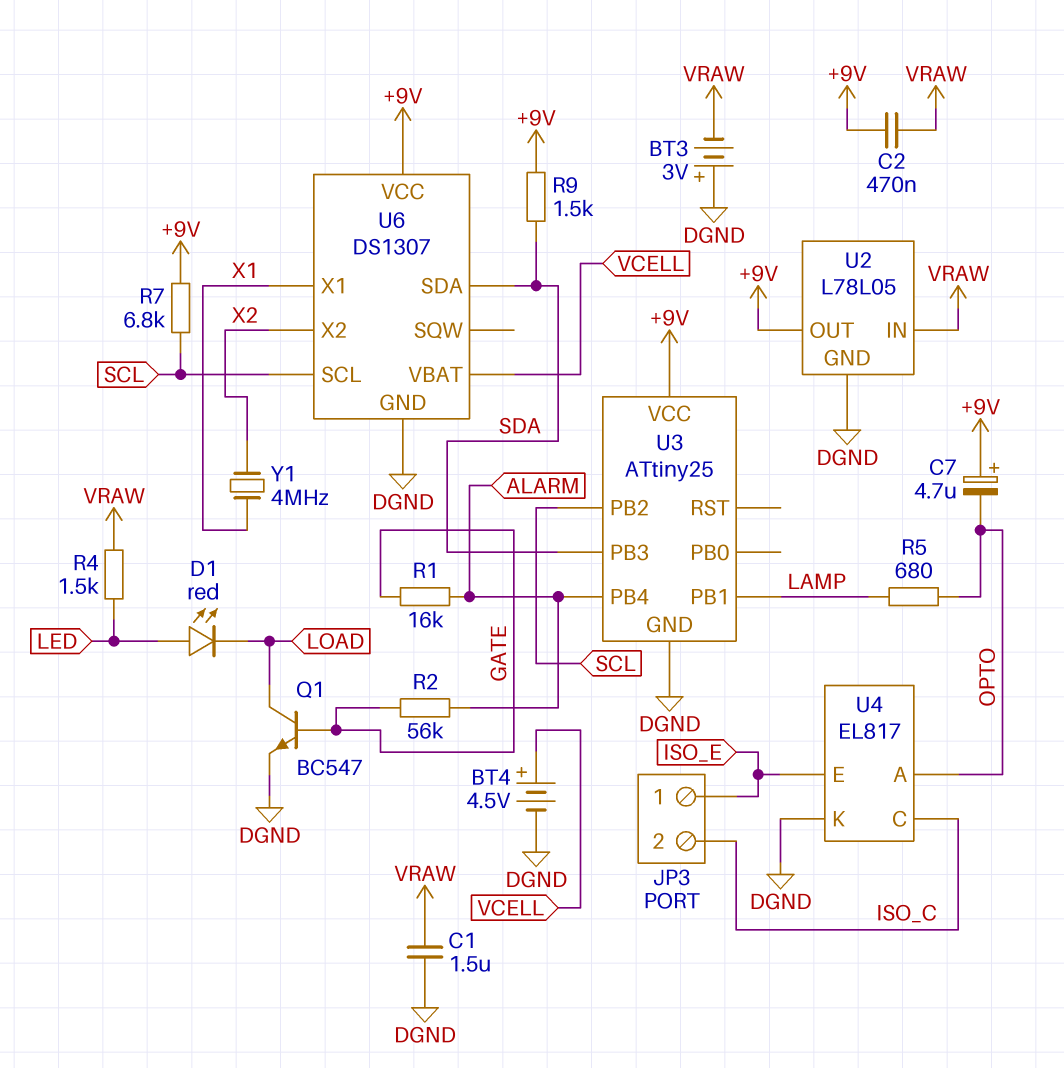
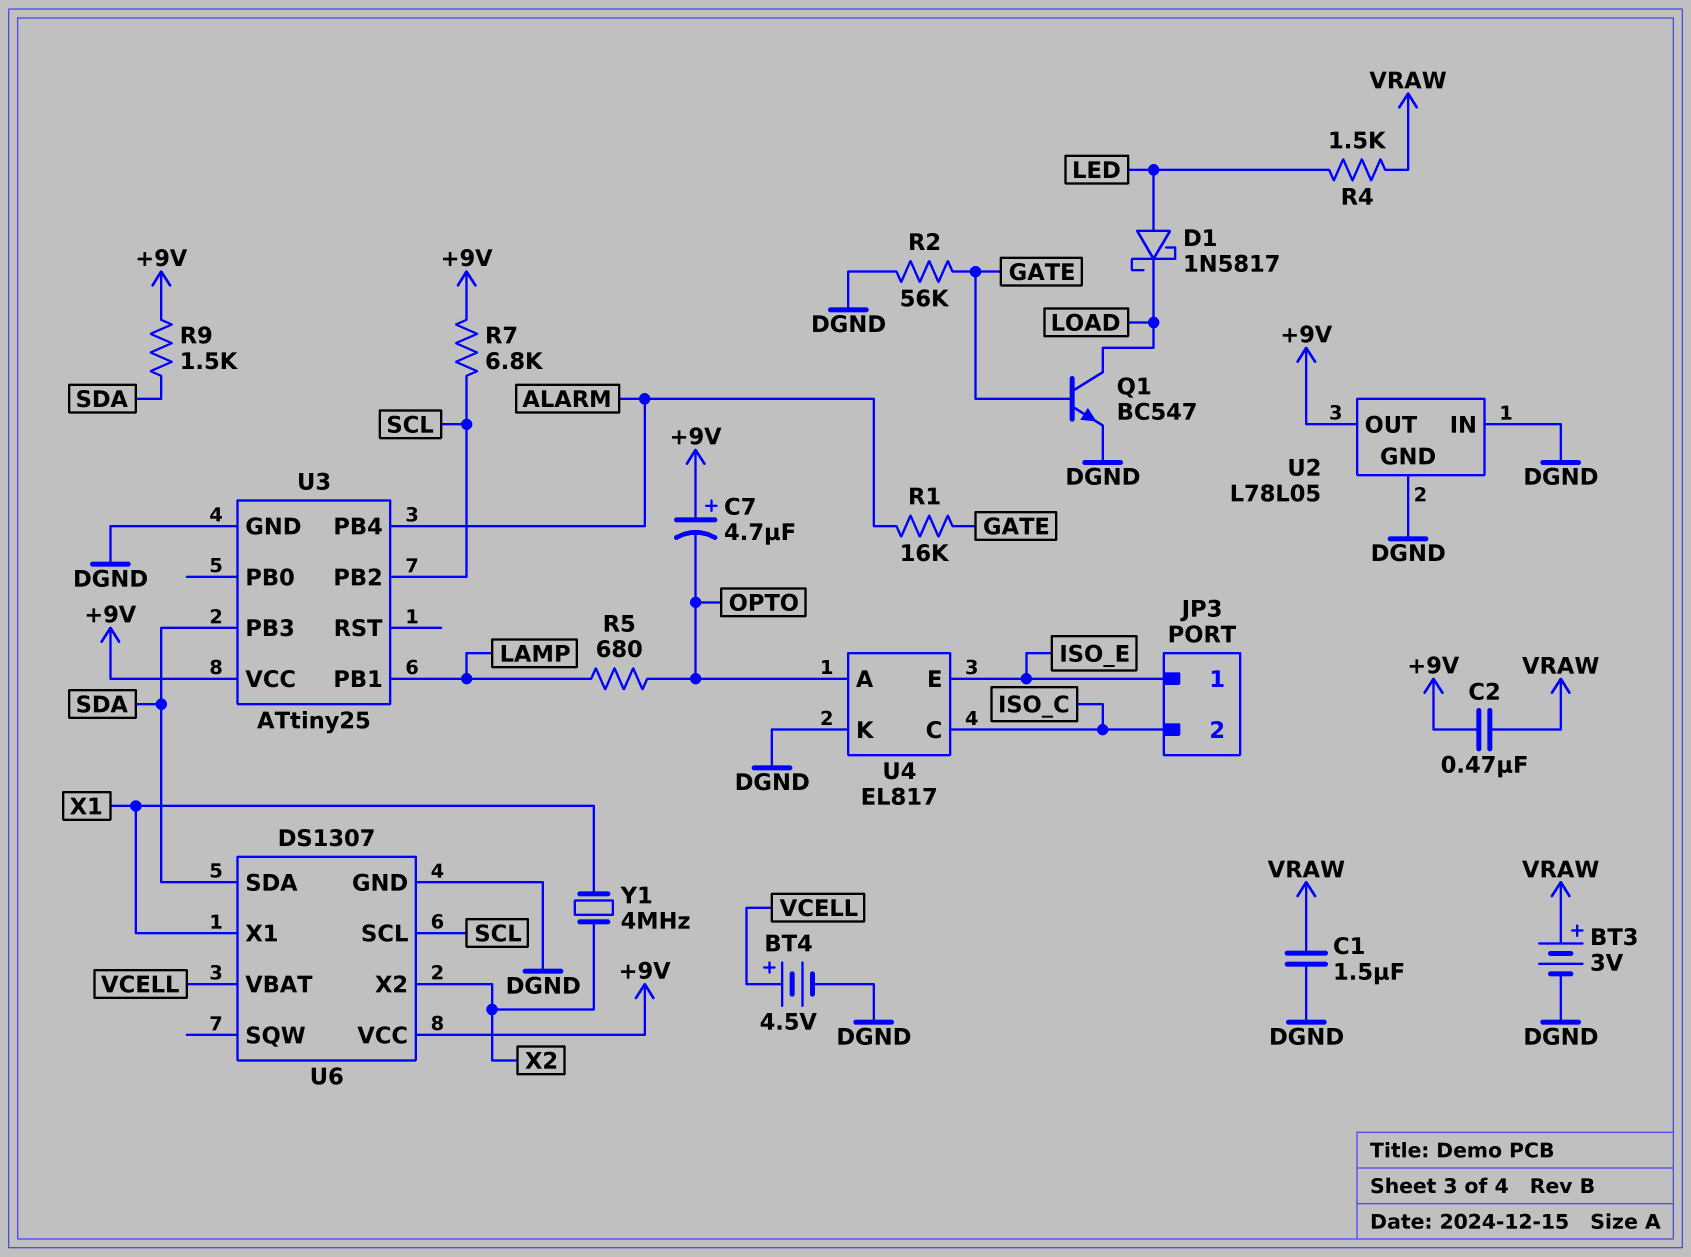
BT3: 3V (plus DGND, minus VRAW) -> 3V (plus VRAW, minus DGND)
D1: LED red (A LED, K LOAD) -> schottky 1N5817 (A LED, K LOAD)
R2: 56k (ALARM, GATE) -> 56k (DGND, GATE)
U2 pin IN: VRAW -> DGND

